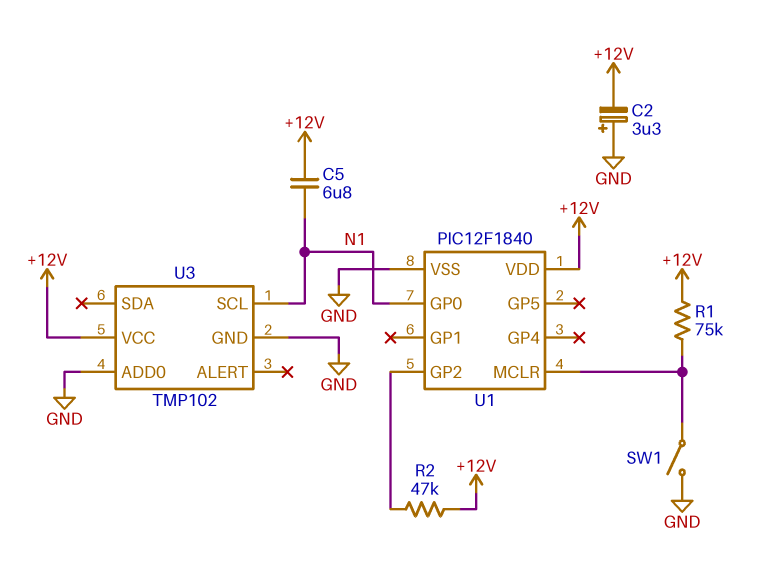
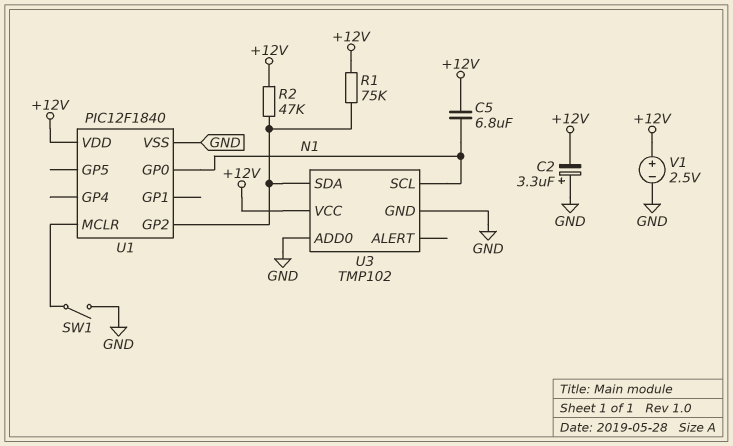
R1: 75k (+12V, U1/MCLR) -> 75k (+12V, U1/GP2)
U3 pin SDA: none -> U1/GP2
V1: none -> 2.5V (plus +12V, minus GND)

